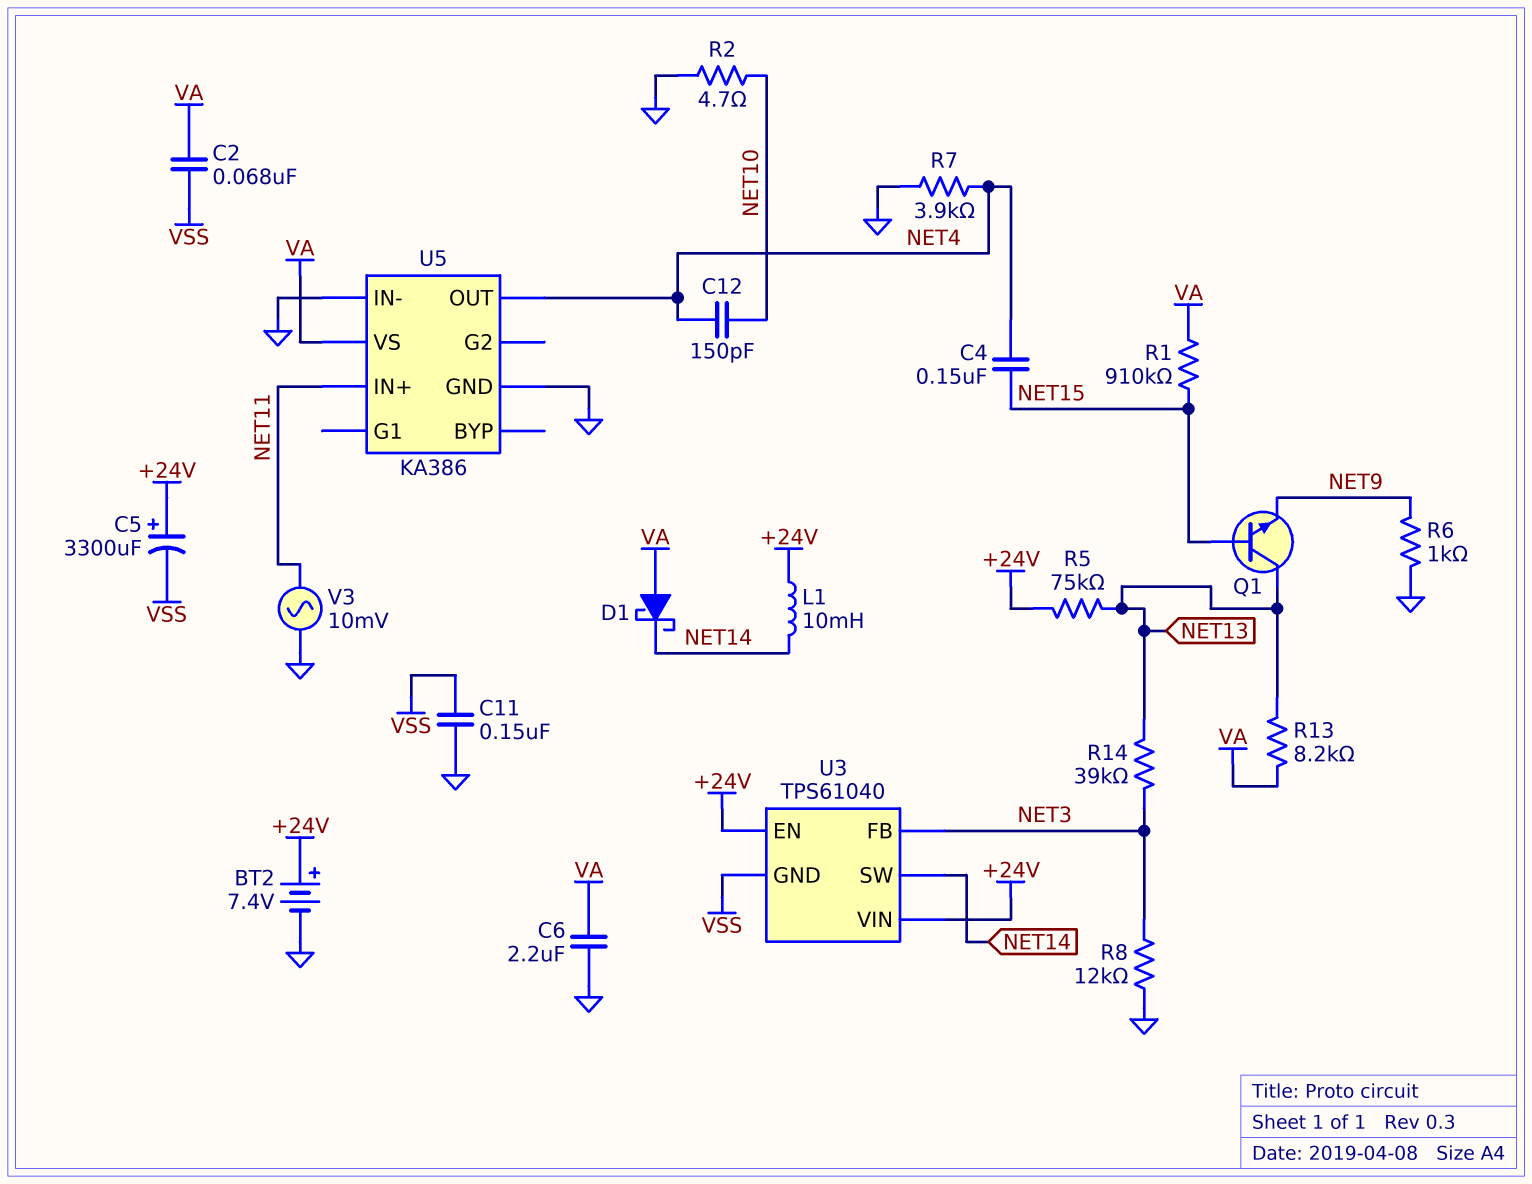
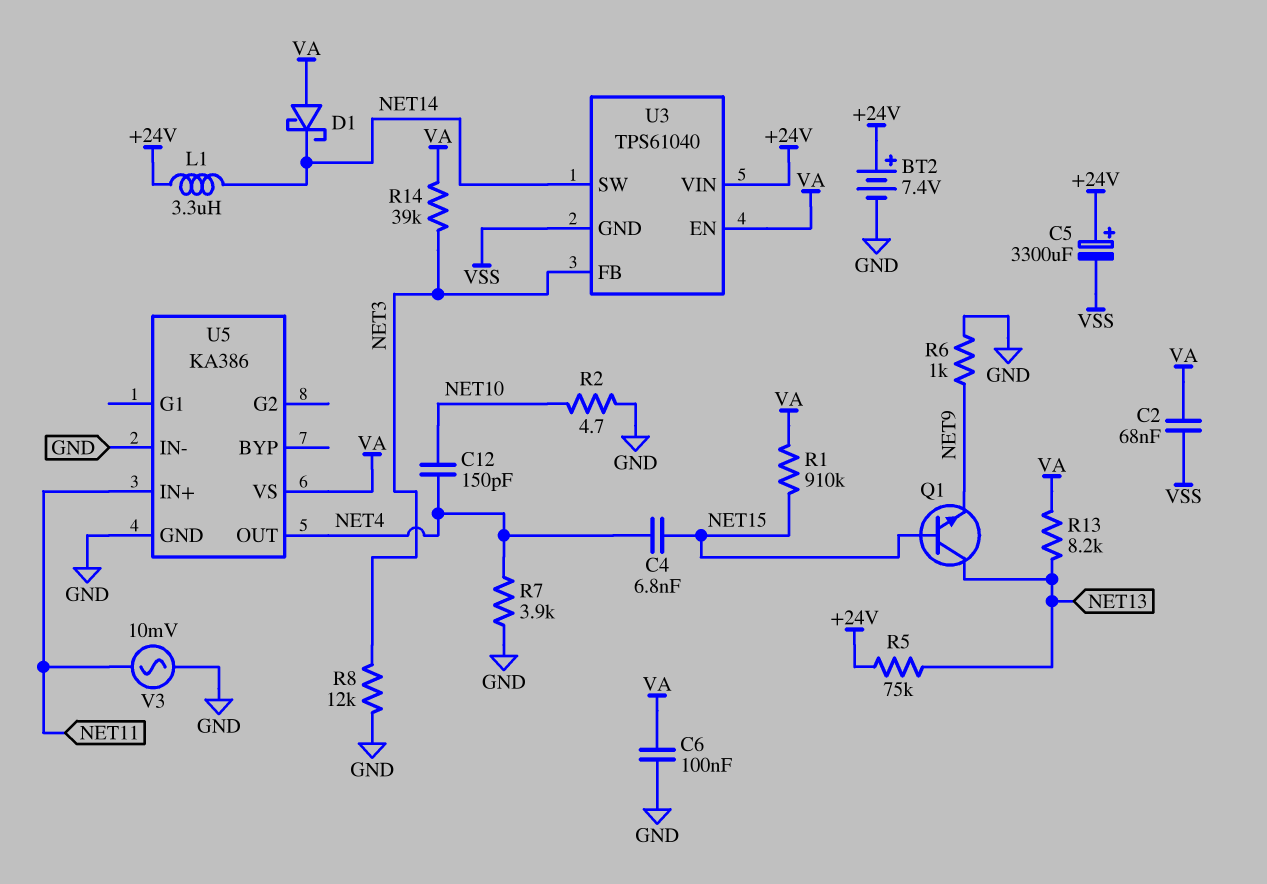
C4: 150nF (NET4, NET15) -> 6.8nF (NET4, NET15)
C6: 2.2uF (GND, VA) -> 100nF (GND, VA)
C11: 150nF (GND, VSS) -> none
L1: 10mH (+24V, NET14) -> 3.3uH (+24V, NET14)
R14: 39k (NET3, NET13) -> 39k (NET3, VA)
U3 pin EN: +24V -> VA

